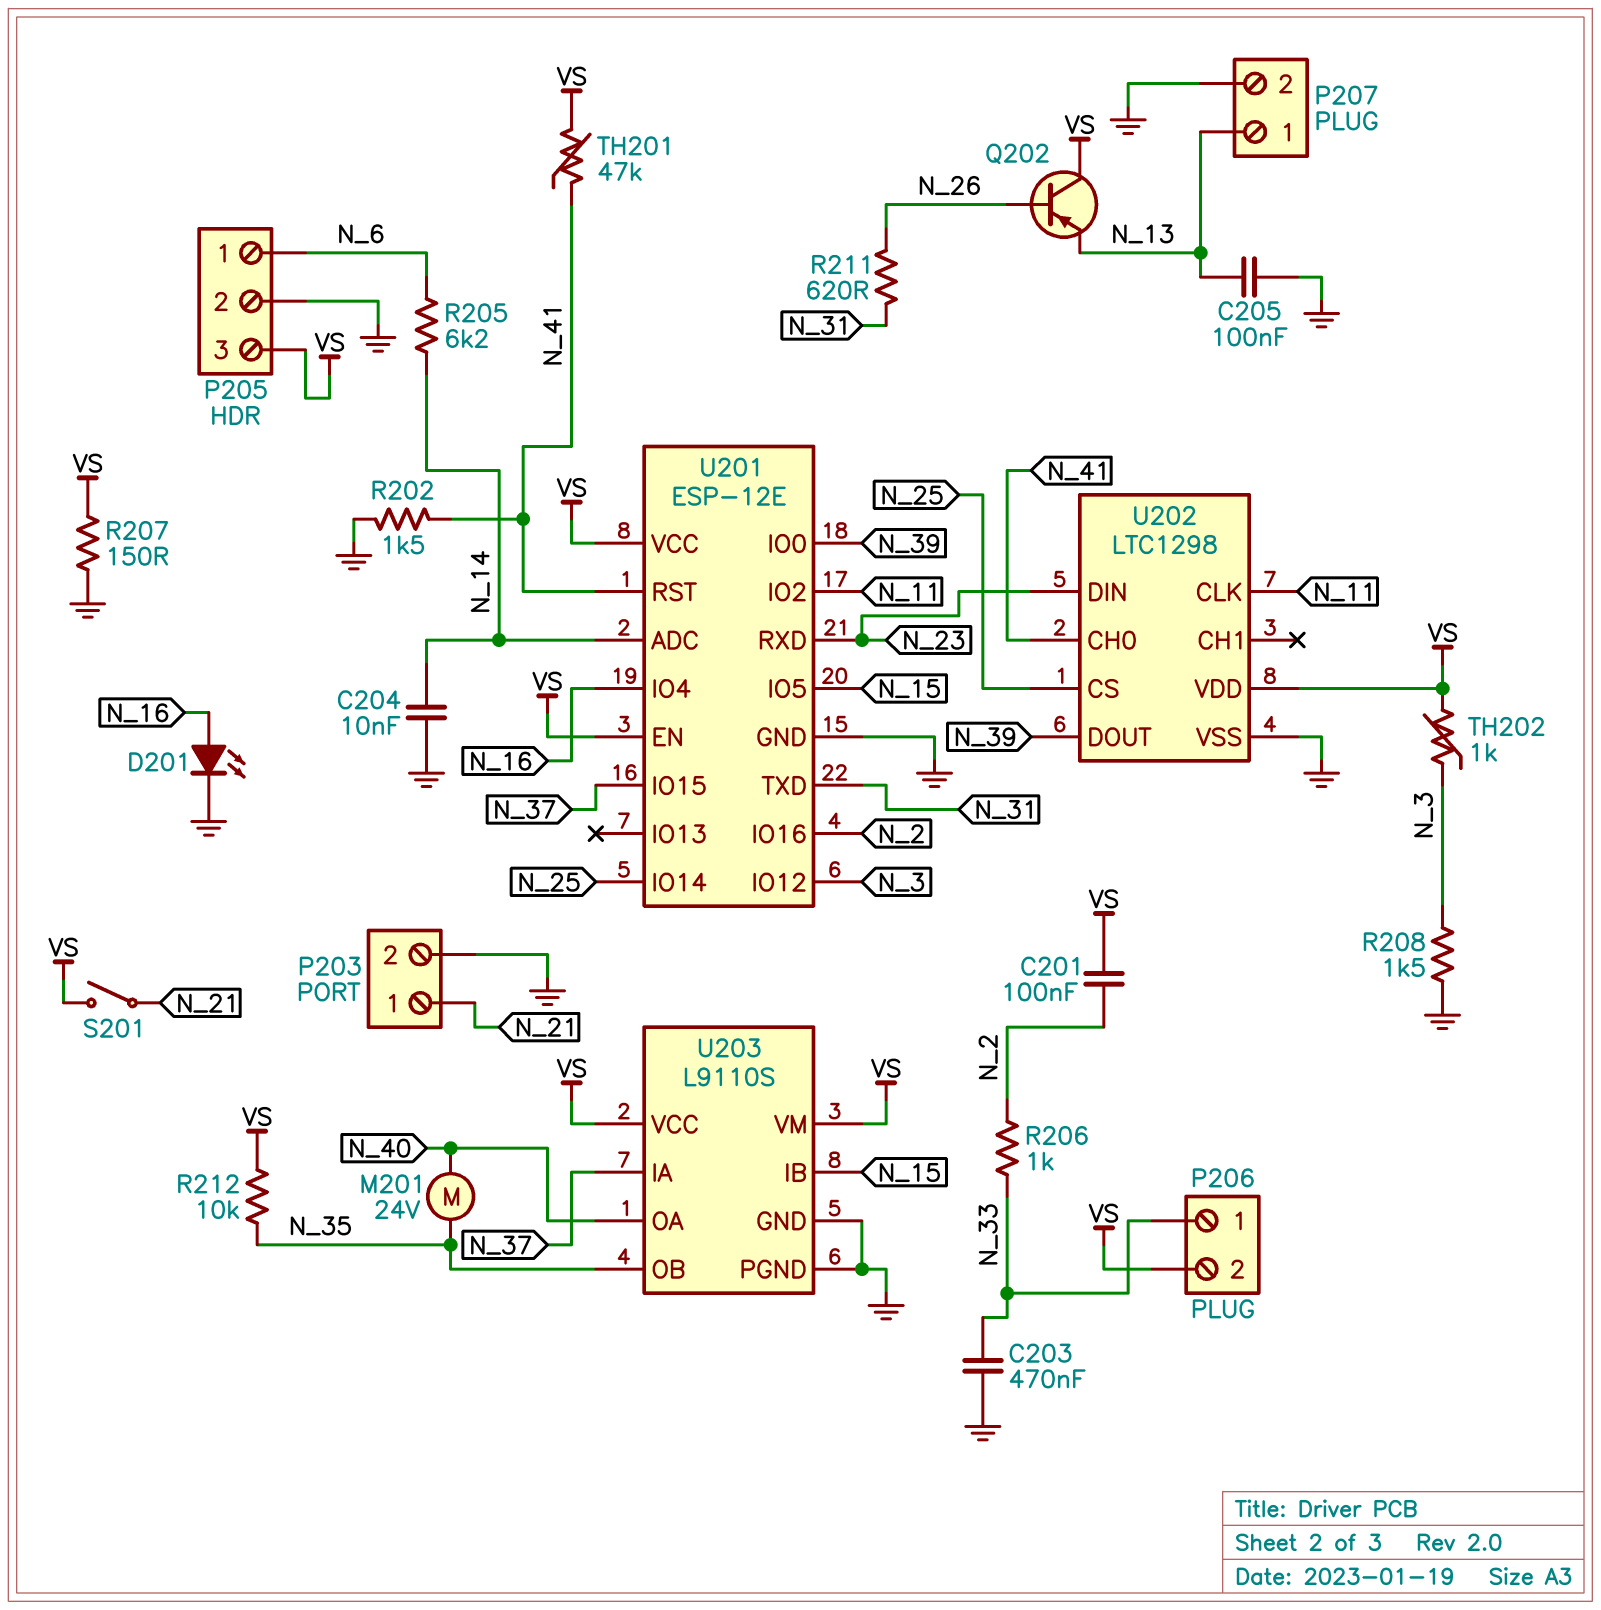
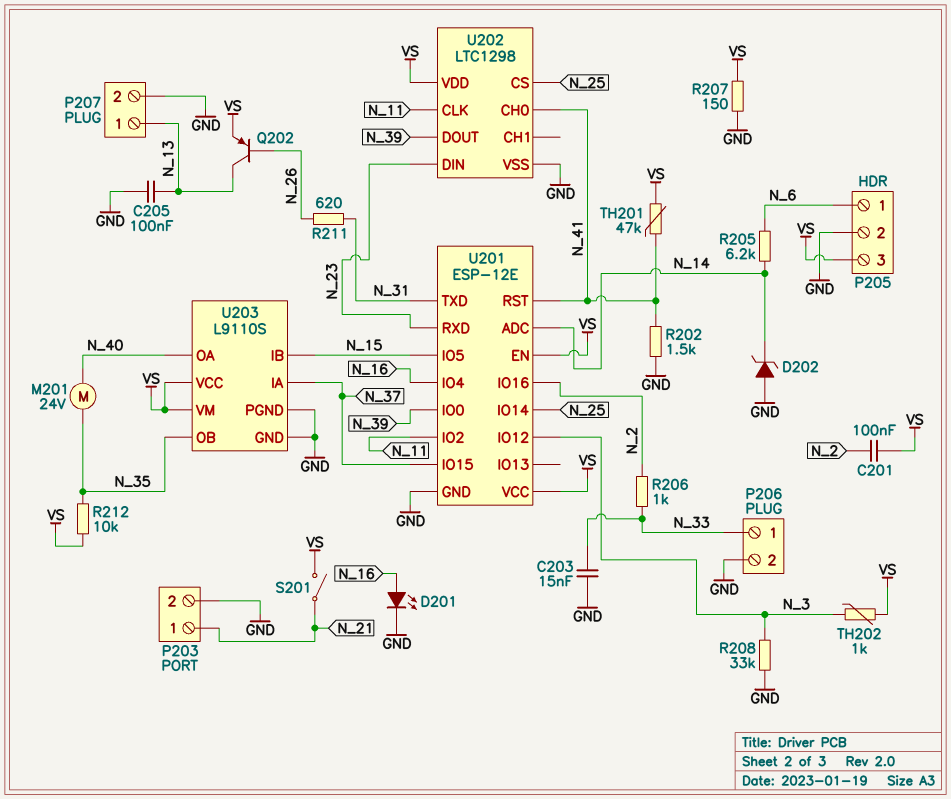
C203: 470nF (GND, N_33) -> 15nF (GND, N_33)
C204: 10nF (GND, N_14) -> none
D202: none -> zener (A GND, K N_14)
P206 pin 2: VS -> GND
Q202: PNP (B N_26, C VS, E N_13) -> PNP (B N_26, C N_13, E VS)
R208: 1.5k (GND, N_3) -> 33k (GND, N_3)

